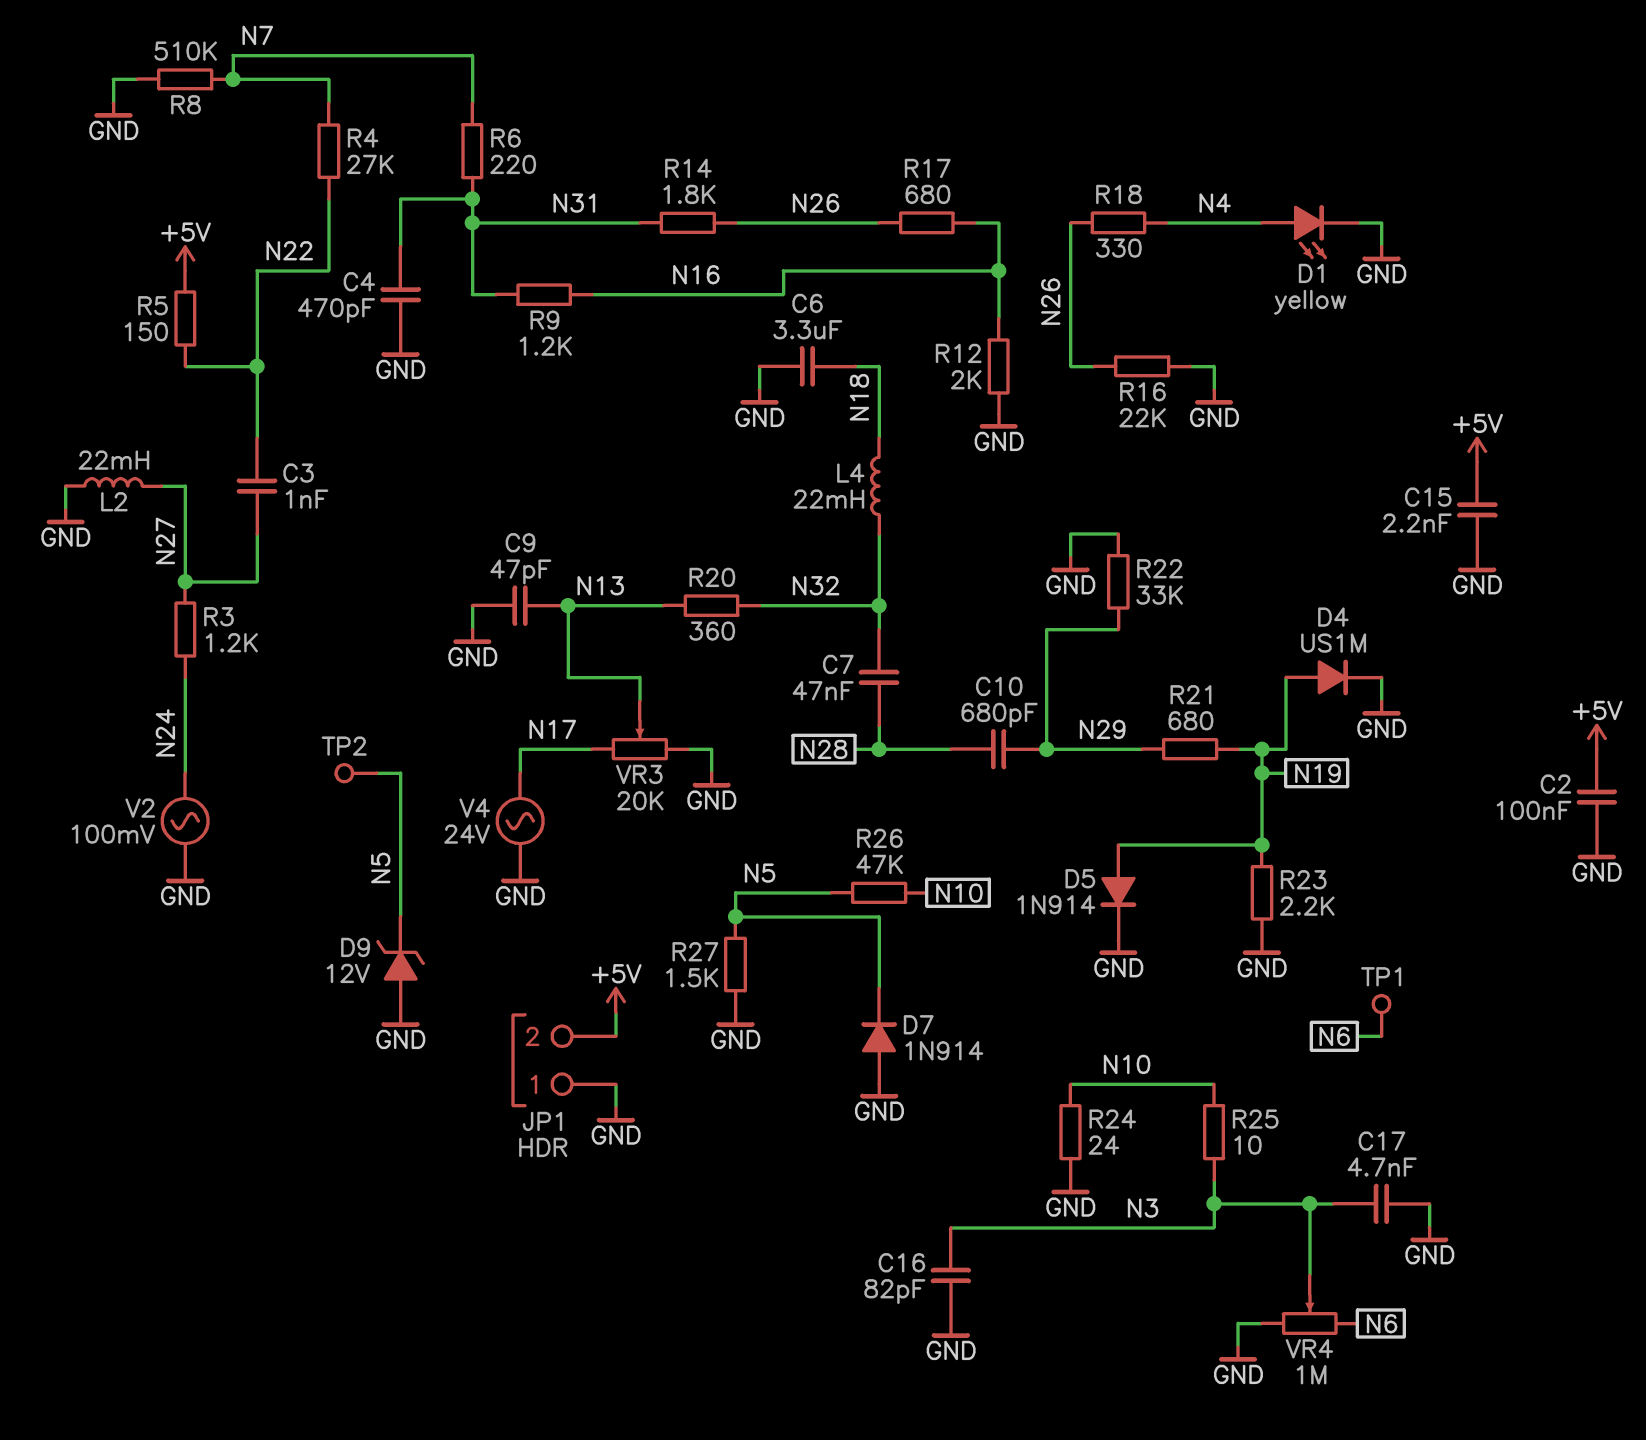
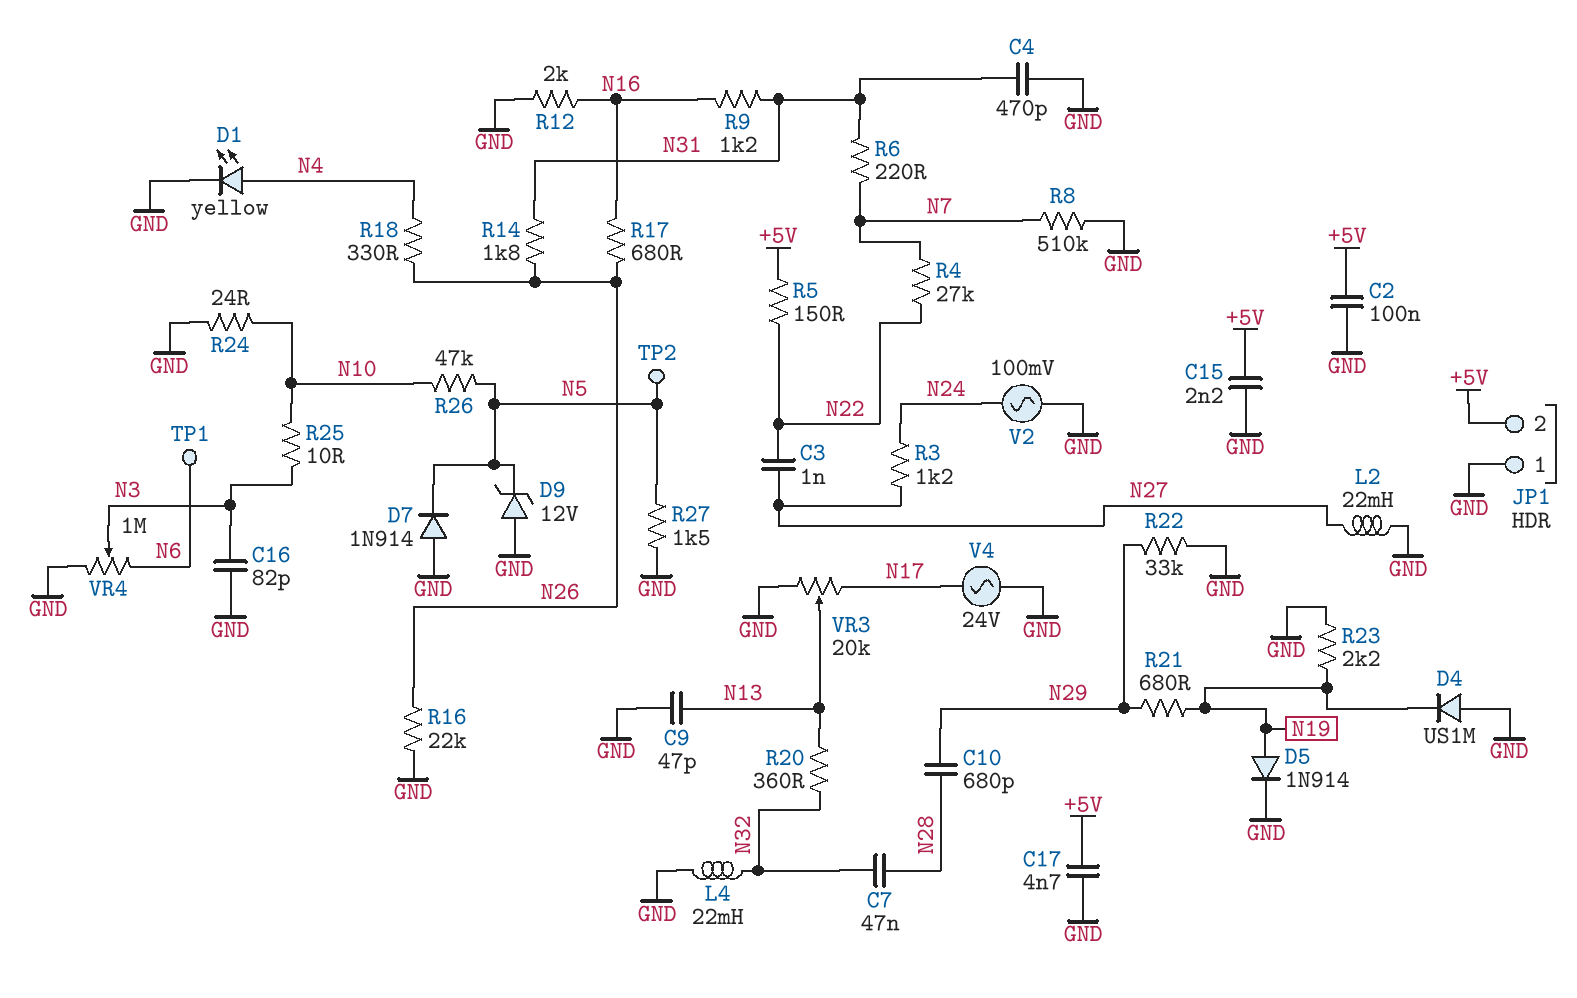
C6: 3.3uF (GND, N18) -> none
C17: 4.7nF (GND, N3) -> 4.7nF (+5V, GND)
D4: diode US1M (A N19, K GND) -> diode US1M (A GND, K N19)
L4: 22mH (N18, N32) -> 22mH (GND, N32)

